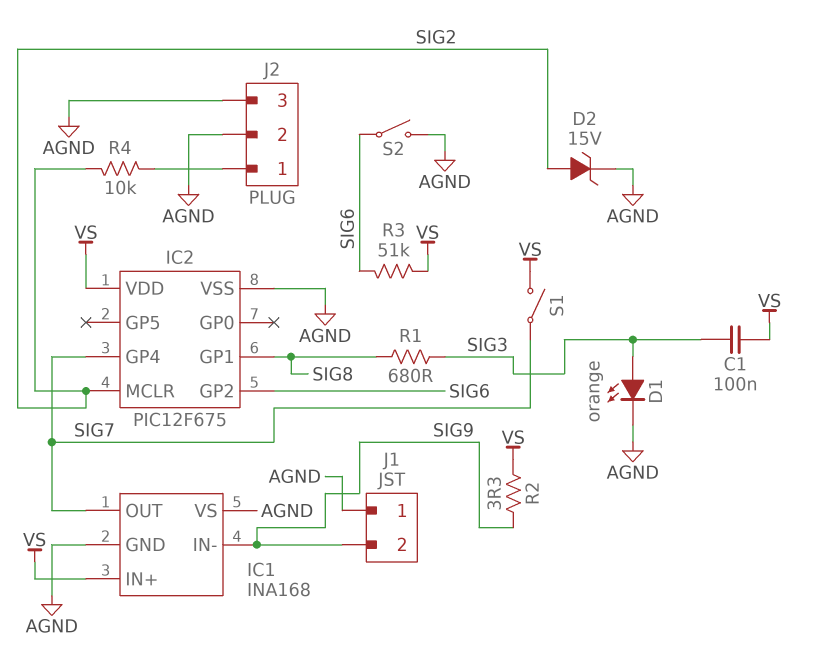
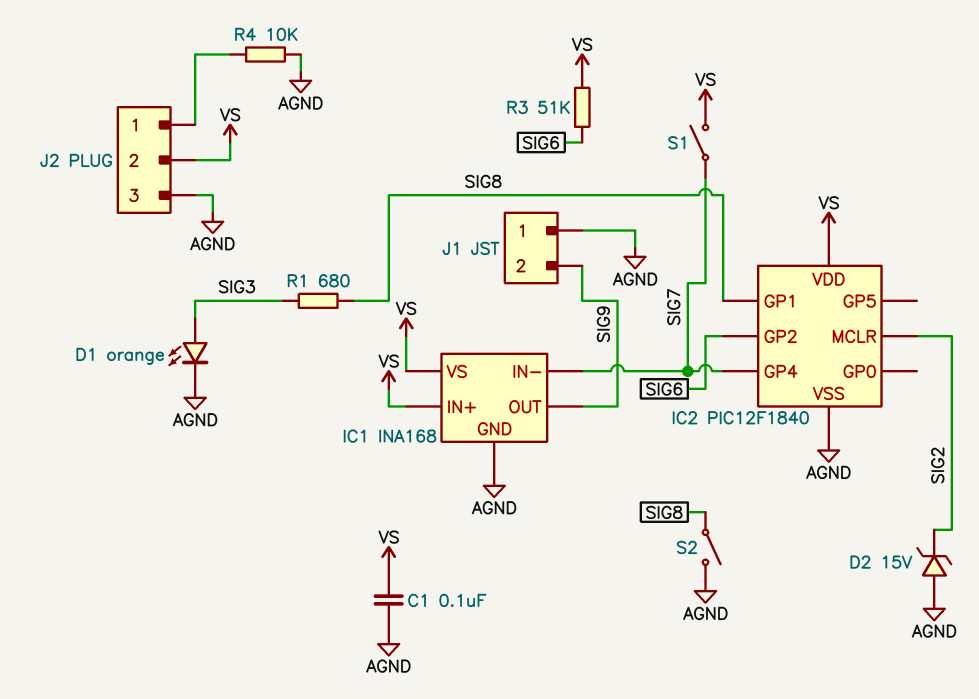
C1: 100nF (SIG3, VS) -> 100nF (AGND, VS)
D2: zener 15V (A SIG2, K AGND) -> zener 15V (A AGND, K SIG2)
IC1 pin IN-: SIG9 -> SIG7
IC1 pin OUT: SIG7 -> SIG9
IC1 pin VS: AGND -> VS
IC2: PIC12F675 -> PIC12F1840
J2 pin 2: AGND -> VS
R2: 3.3 (SIG9, VS) -> none
R4: 10k (J2/1, SIG2) -> 10k (AGND, J2/1)
S2: switch (AGND, SIG6) -> switch (AGND, SIG8)

